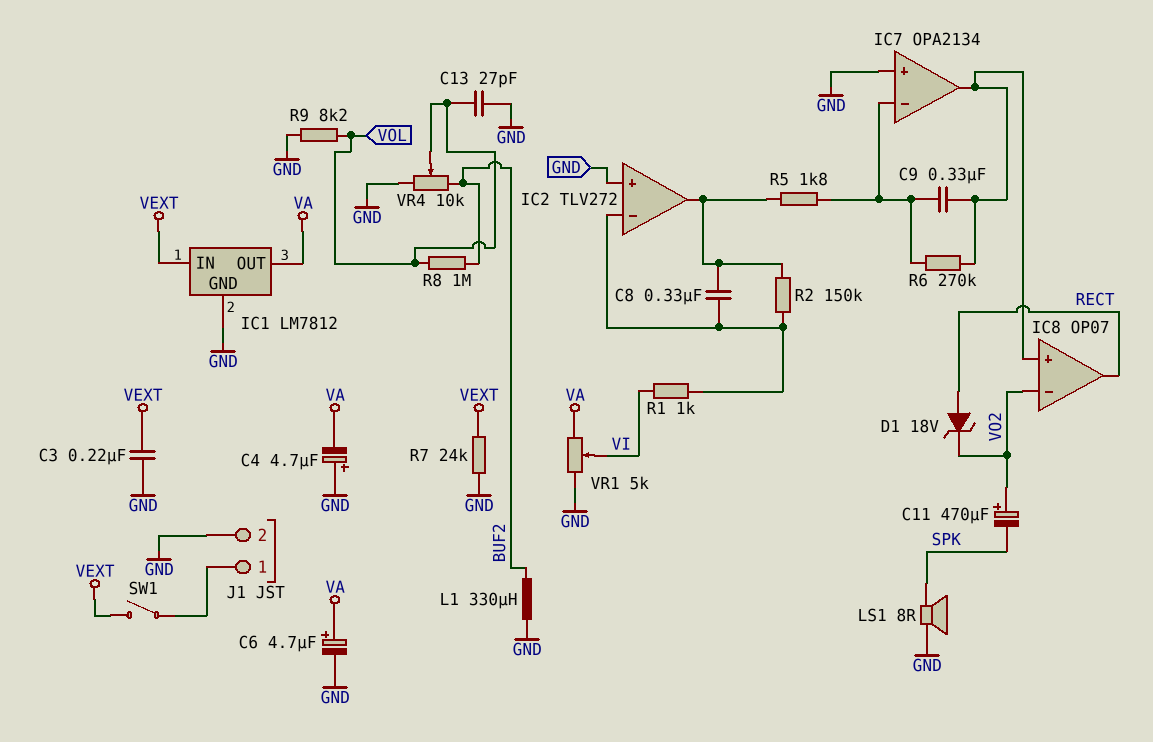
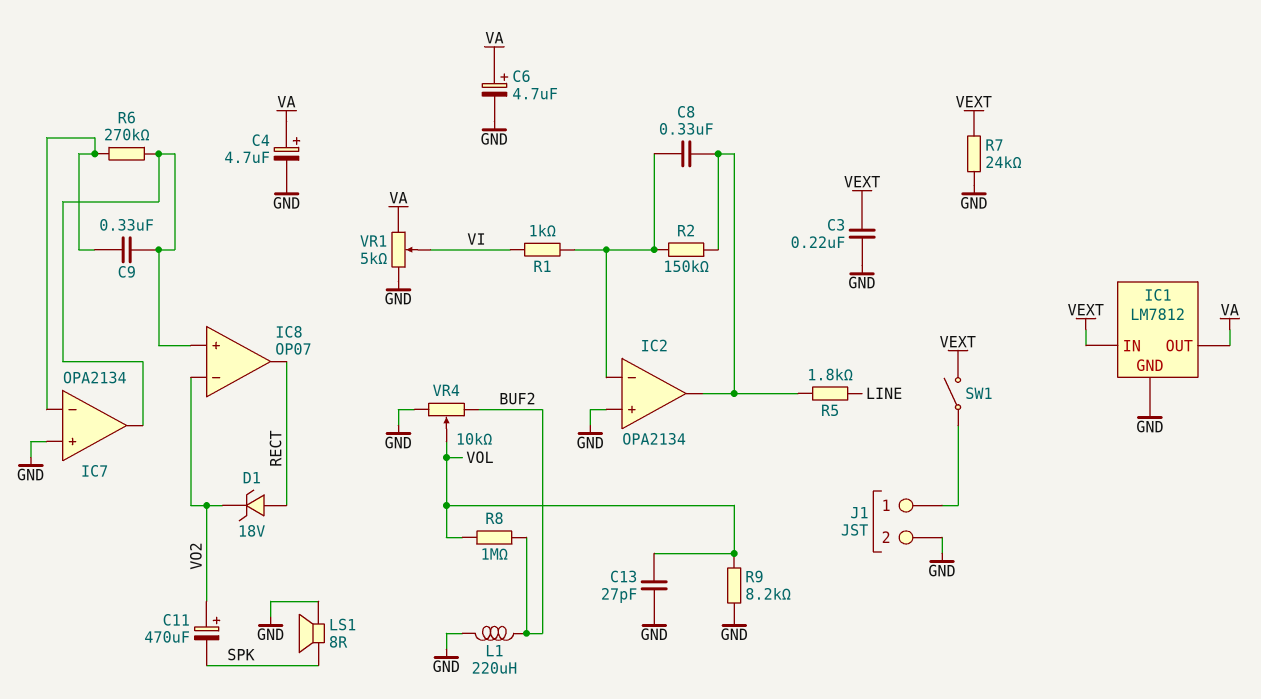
C4: 4.7uF (plus GND, minus VA) -> 4.7uF (plus VA, minus GND)
IC2: TLV272 -> OPA2134
L1: 330uH (BUF2, GND) -> 220uH (BUF2, GND)
R5: 1.8k (IC2/out, IC7/in-) -> 1.8k (IC2/out, LINE)

